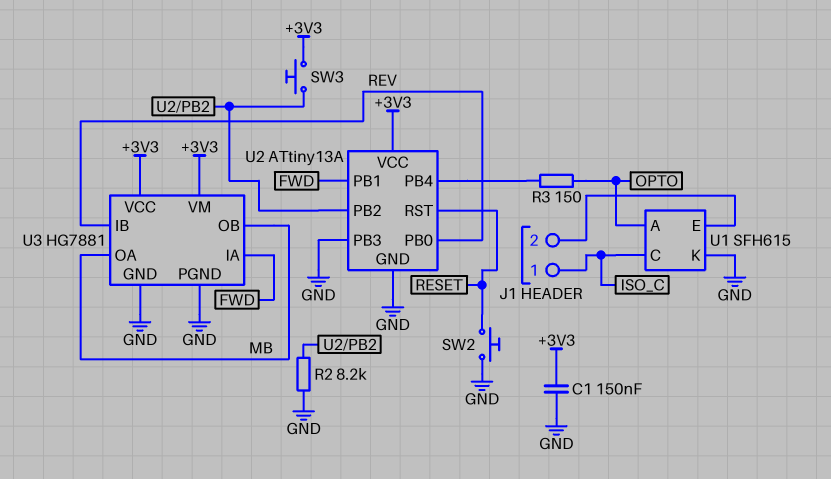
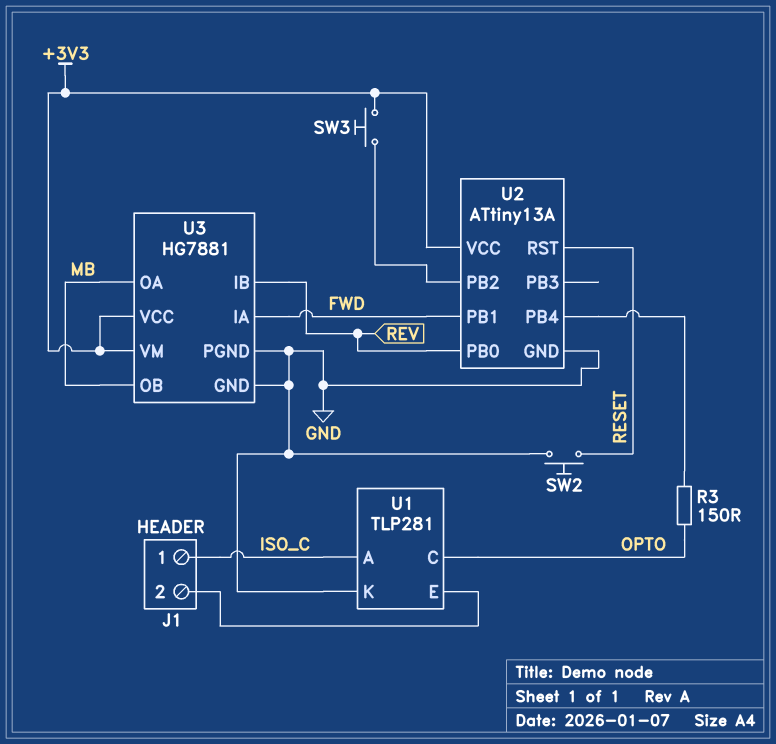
C1: 150nF (+3V3, GND) -> none
R2: 8.2k (GND, U2/PB2) -> none
U1: SFH615 -> TLP281
U1 pin A: OPTO -> ISO_C
U1 pin C: ISO_C -> OPTO
U2 pin PB3: GND -> none

